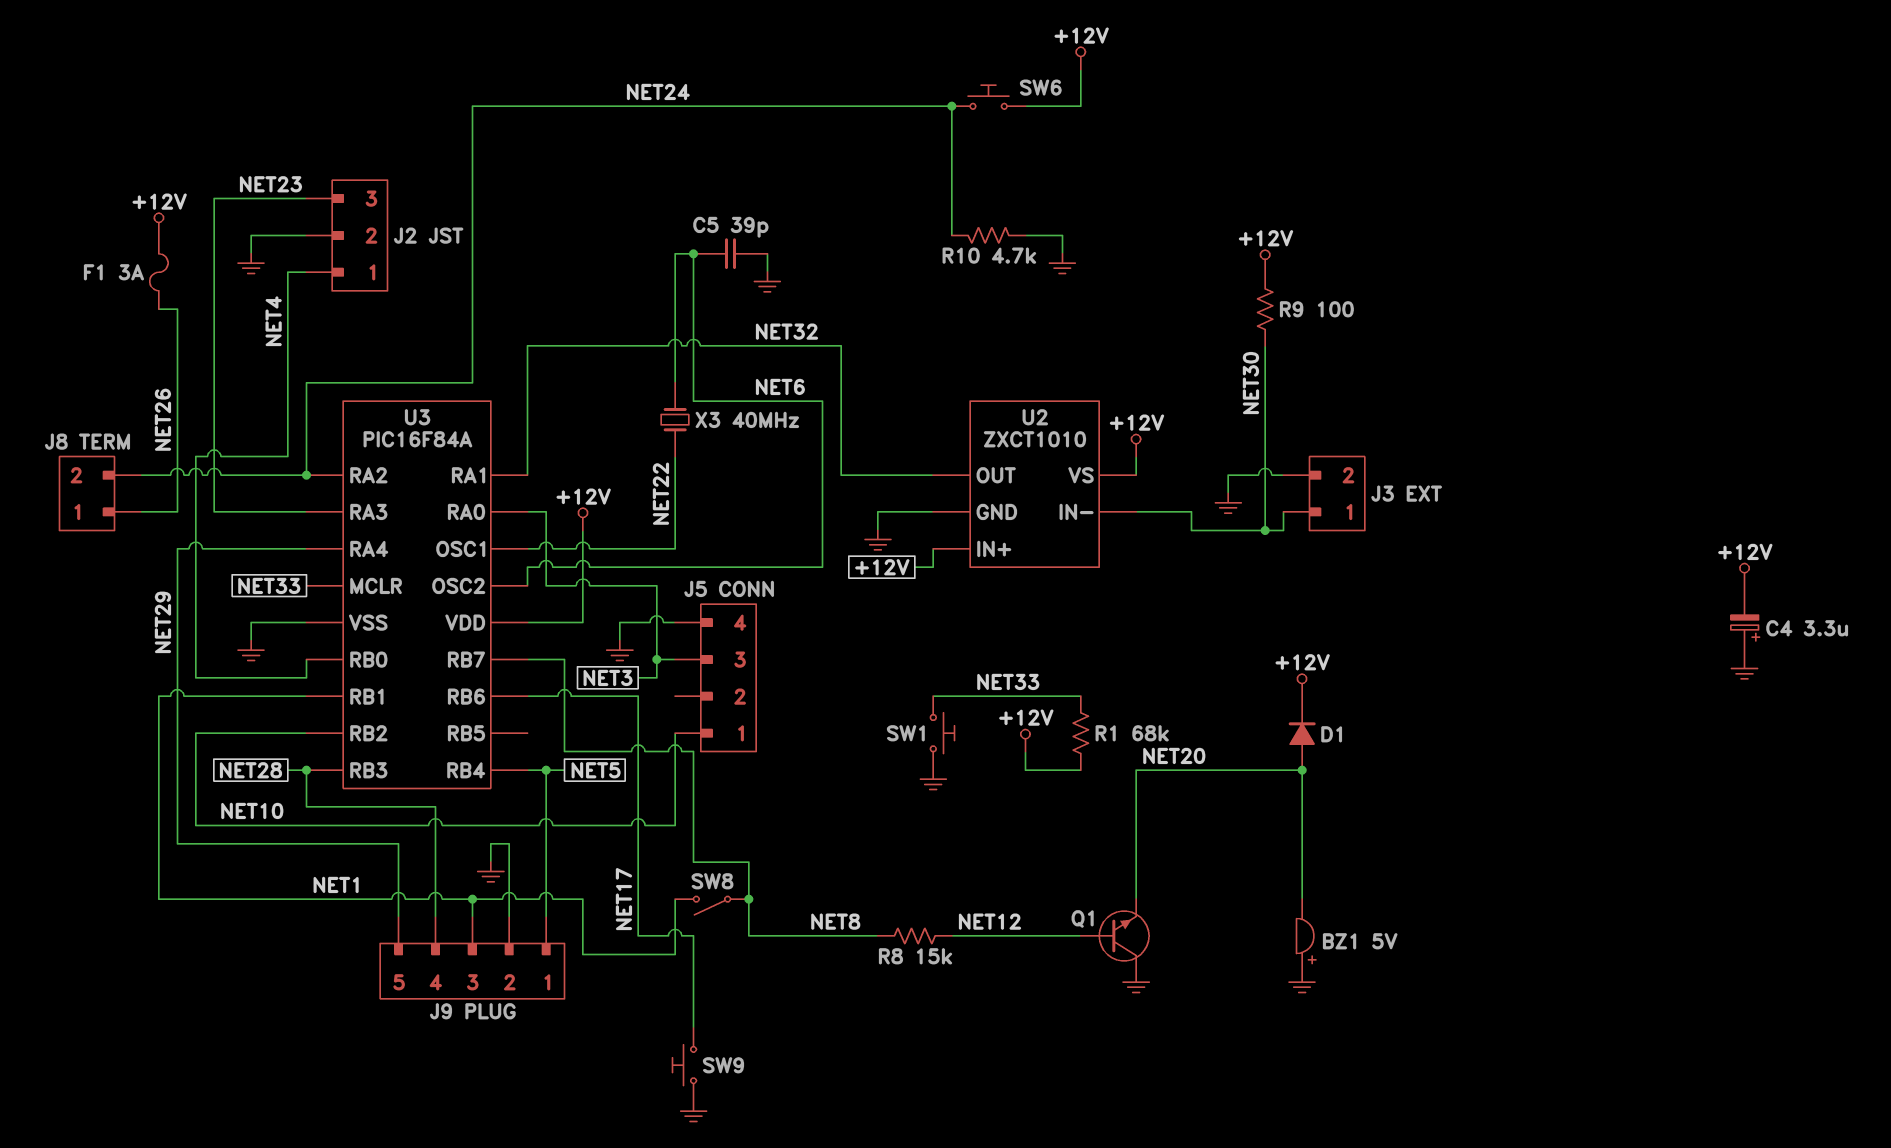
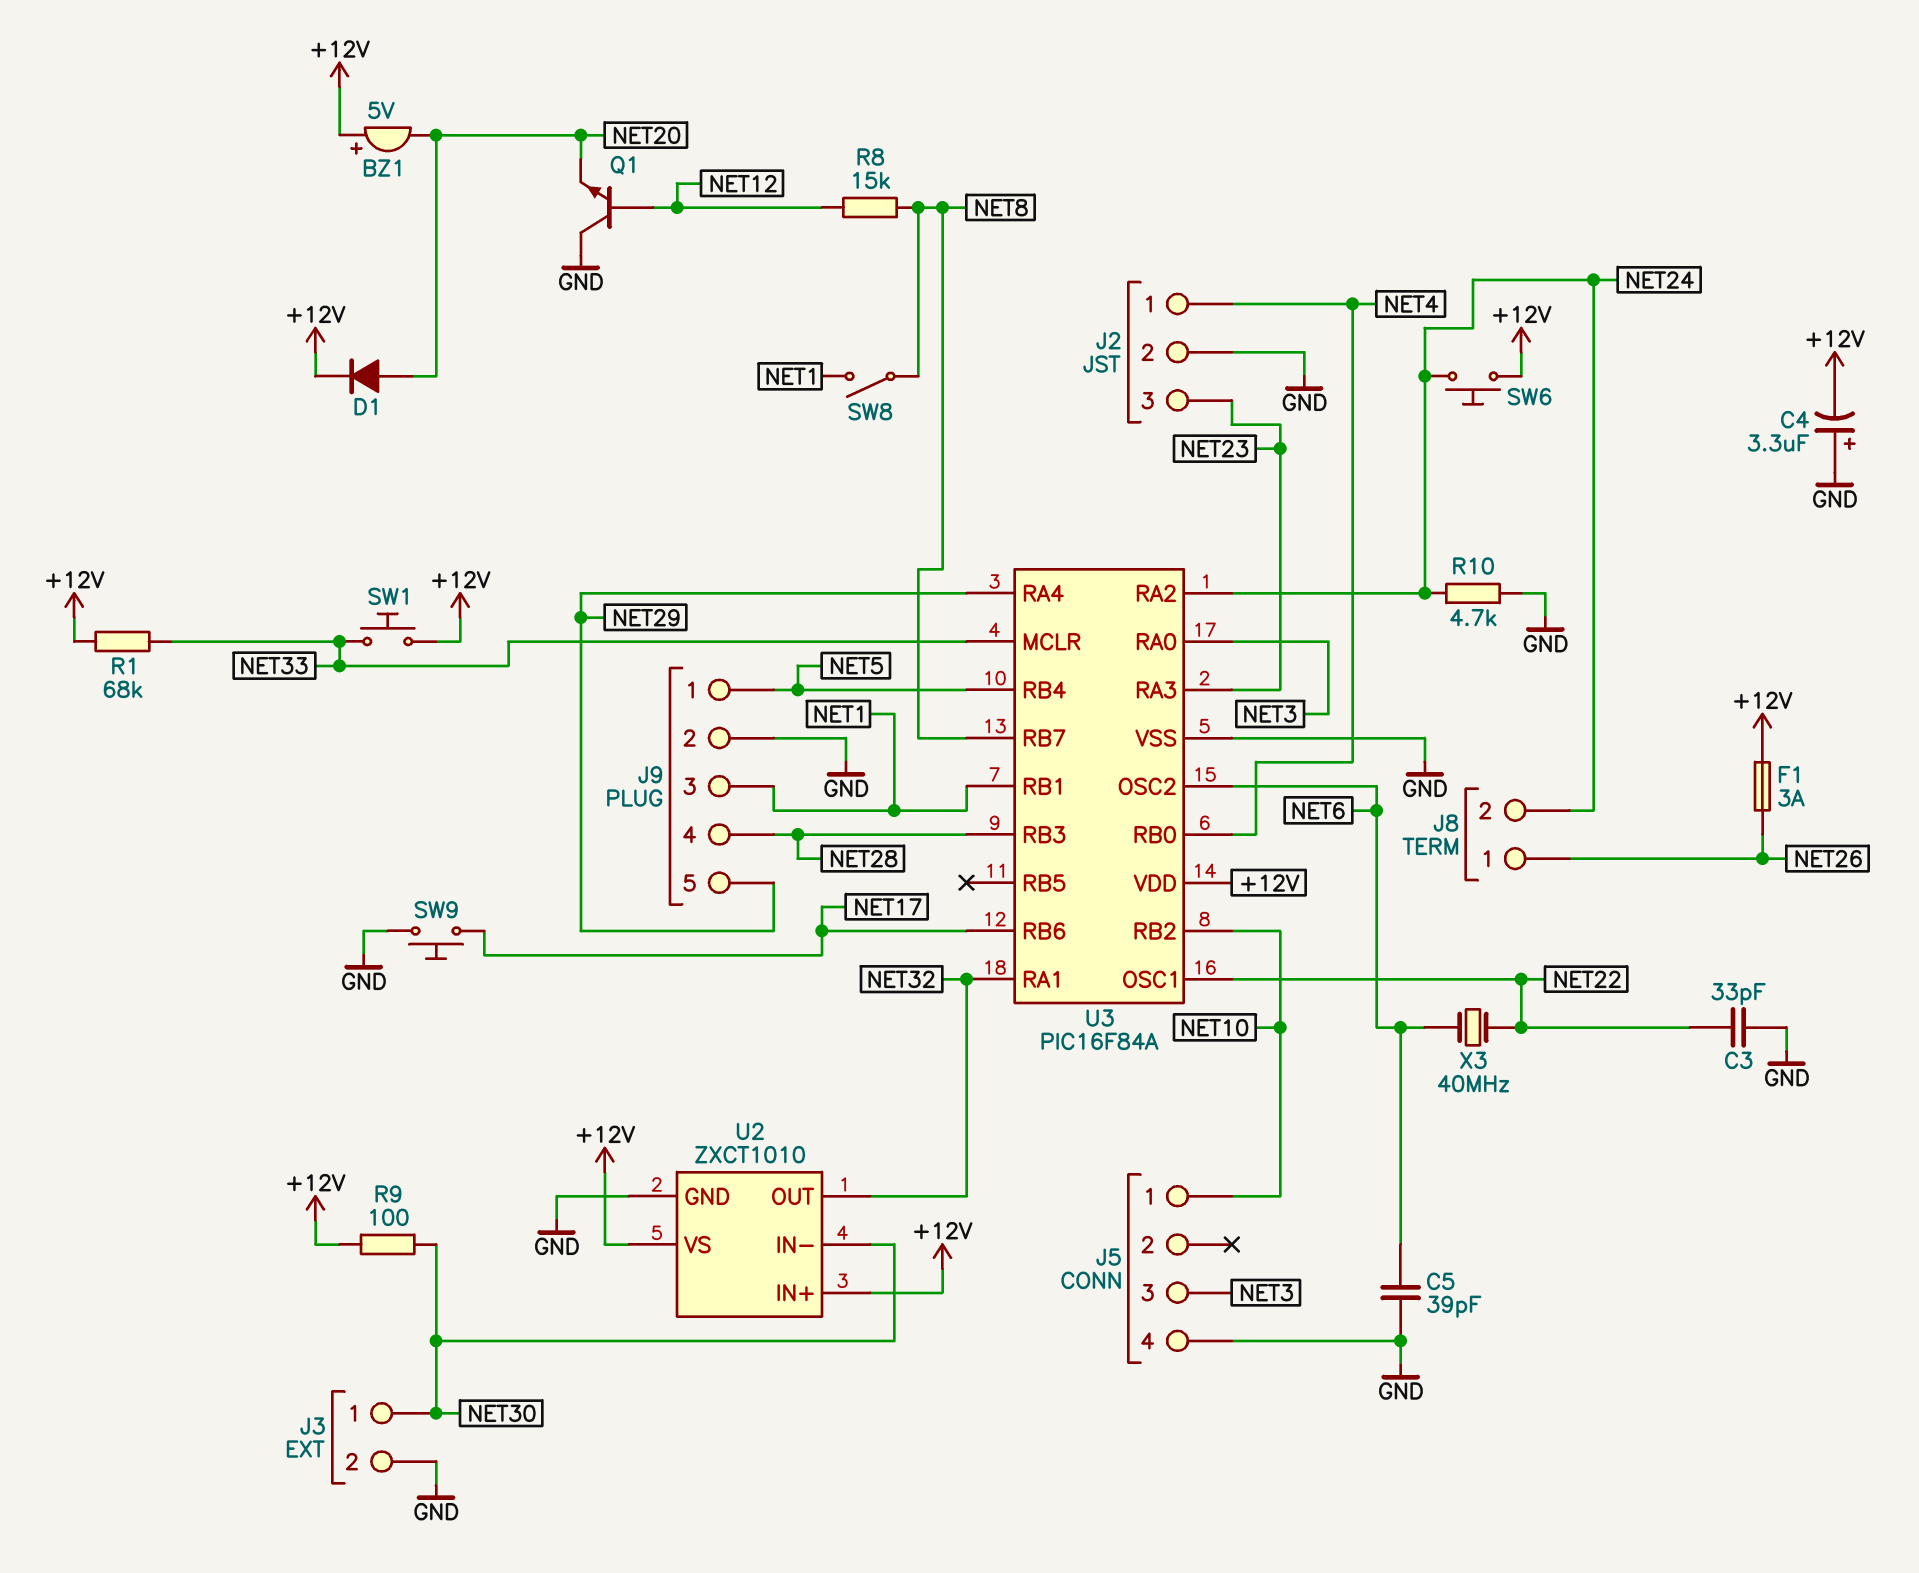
BZ1: buzzer 5V (plus GND, minus NET20) -> buzzer 5V (plus +12V, minus NET20)
C3: none -> 33pF (GND, NET22)
SW1: button (GND, NET33) -> button (+12V, NET33)

